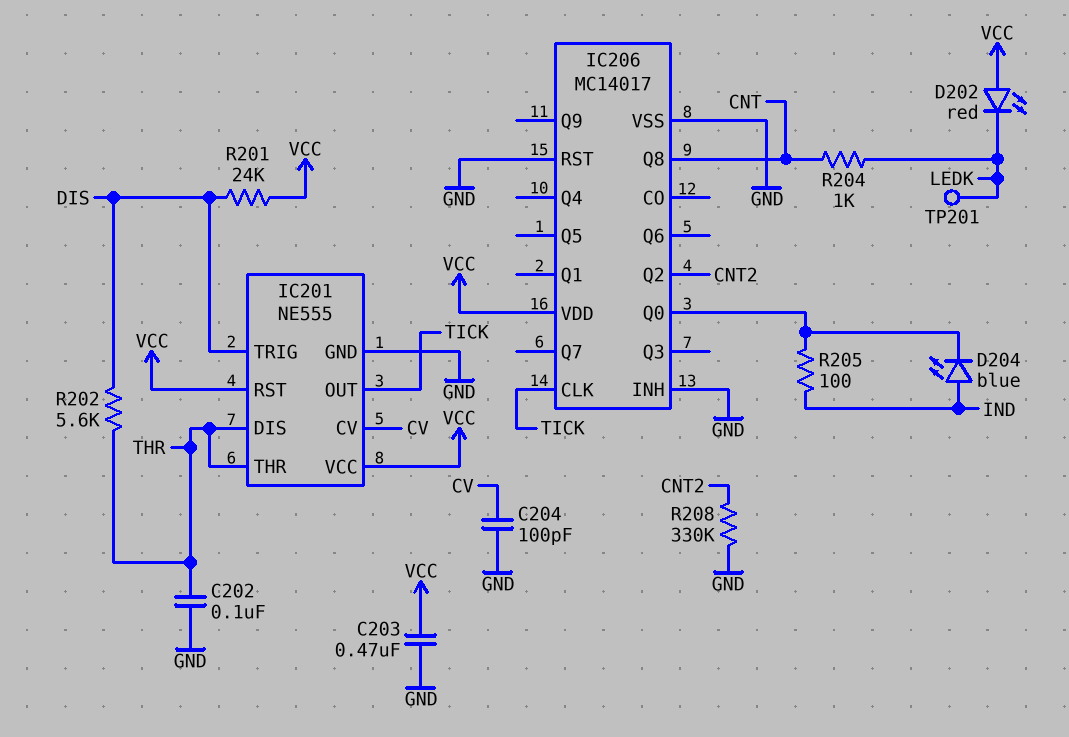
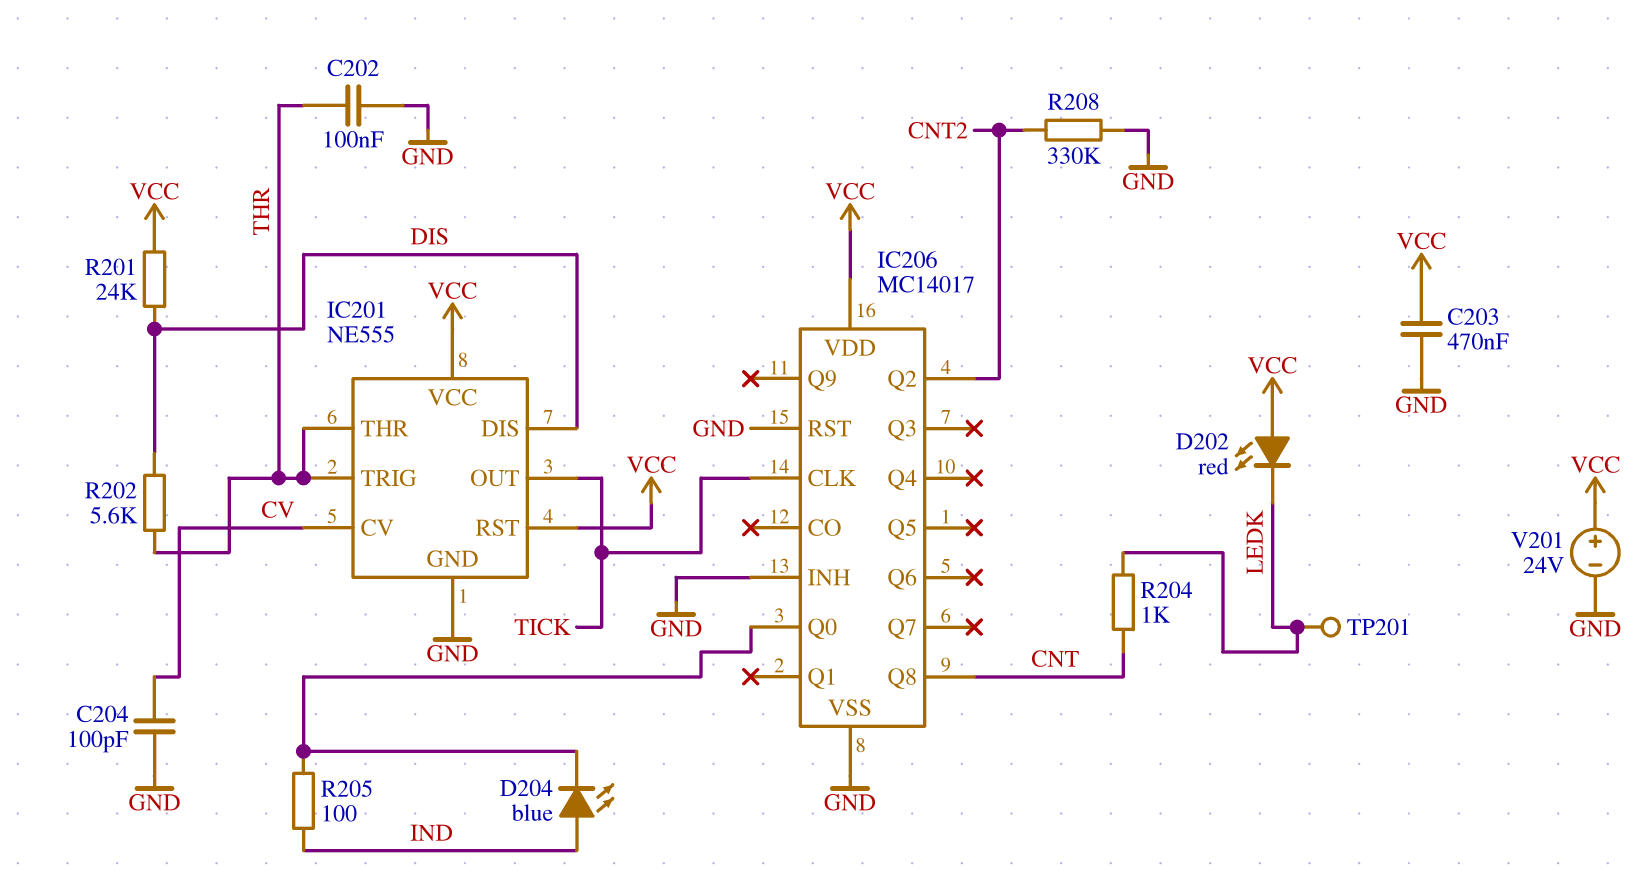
IC201 pin DIS: THR -> DIS
IC201 pin TRIG: DIS -> THR
V201: none -> 24V (plus VCC, minus GND)

